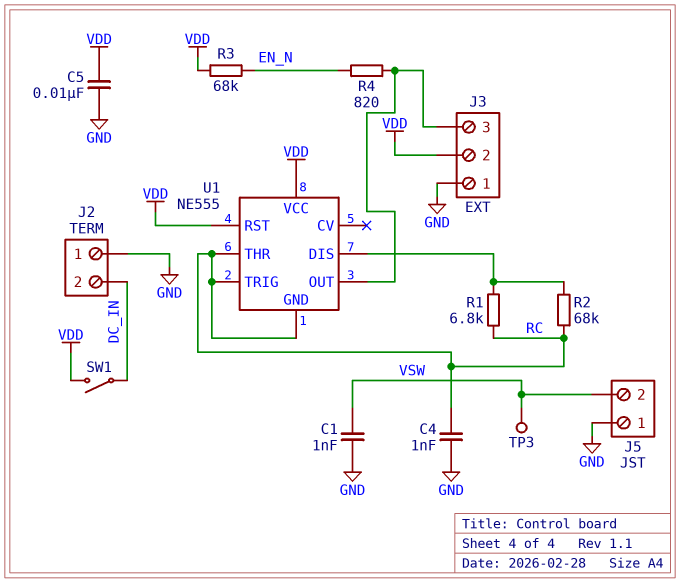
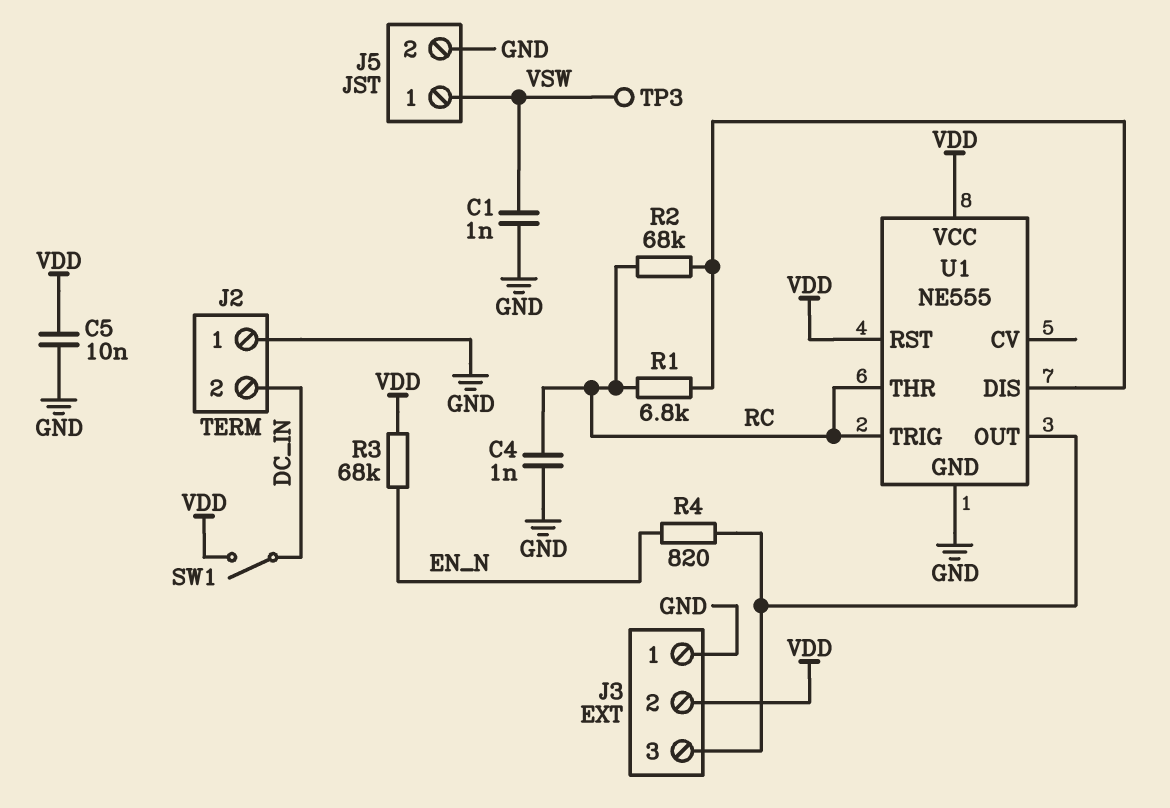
J5 pin 1: GND -> VSW
J5 pin 2: VSW -> GND
U1 pin GND: RC -> GND

